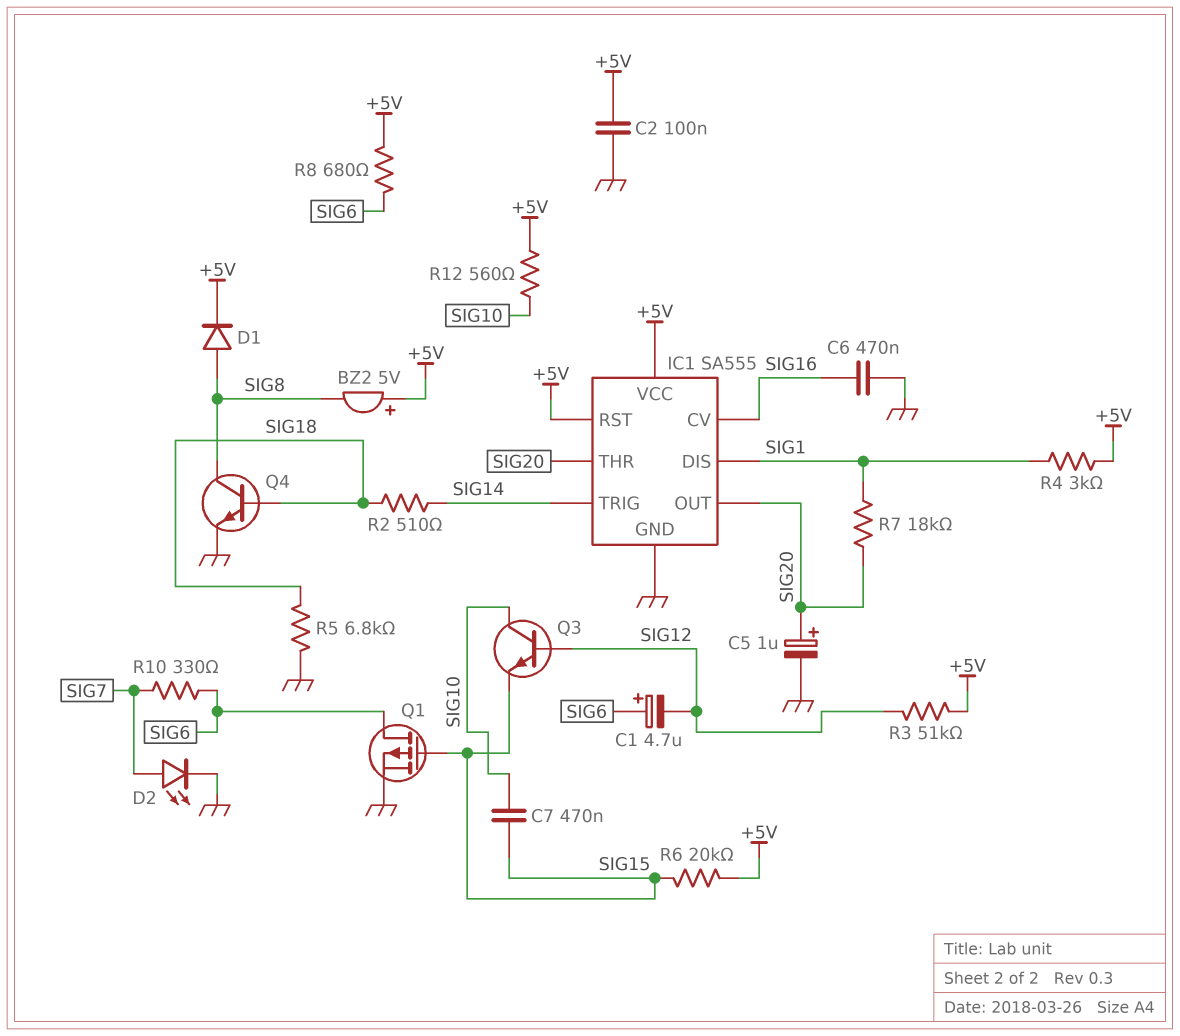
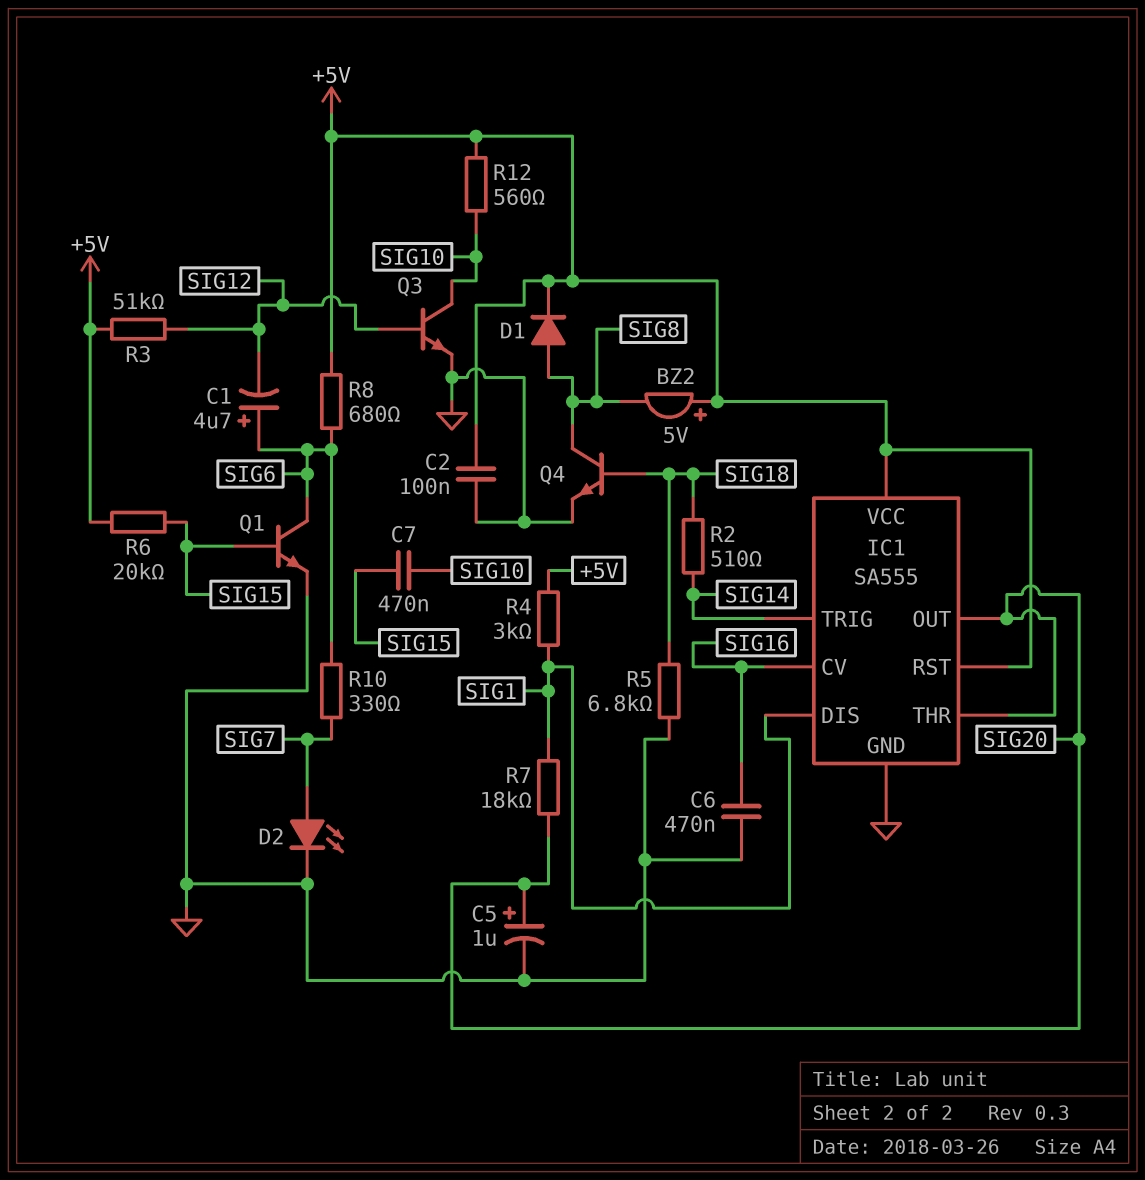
Q1: PMOS (G SIG15, D SIG6, S GND) -> NPN (B SIG15, C SIG6, E GND)
Q3: NPN (B SIG12, C SIG10, E SIG15) -> NPN (B SIG12, C SIG10, E GND)

